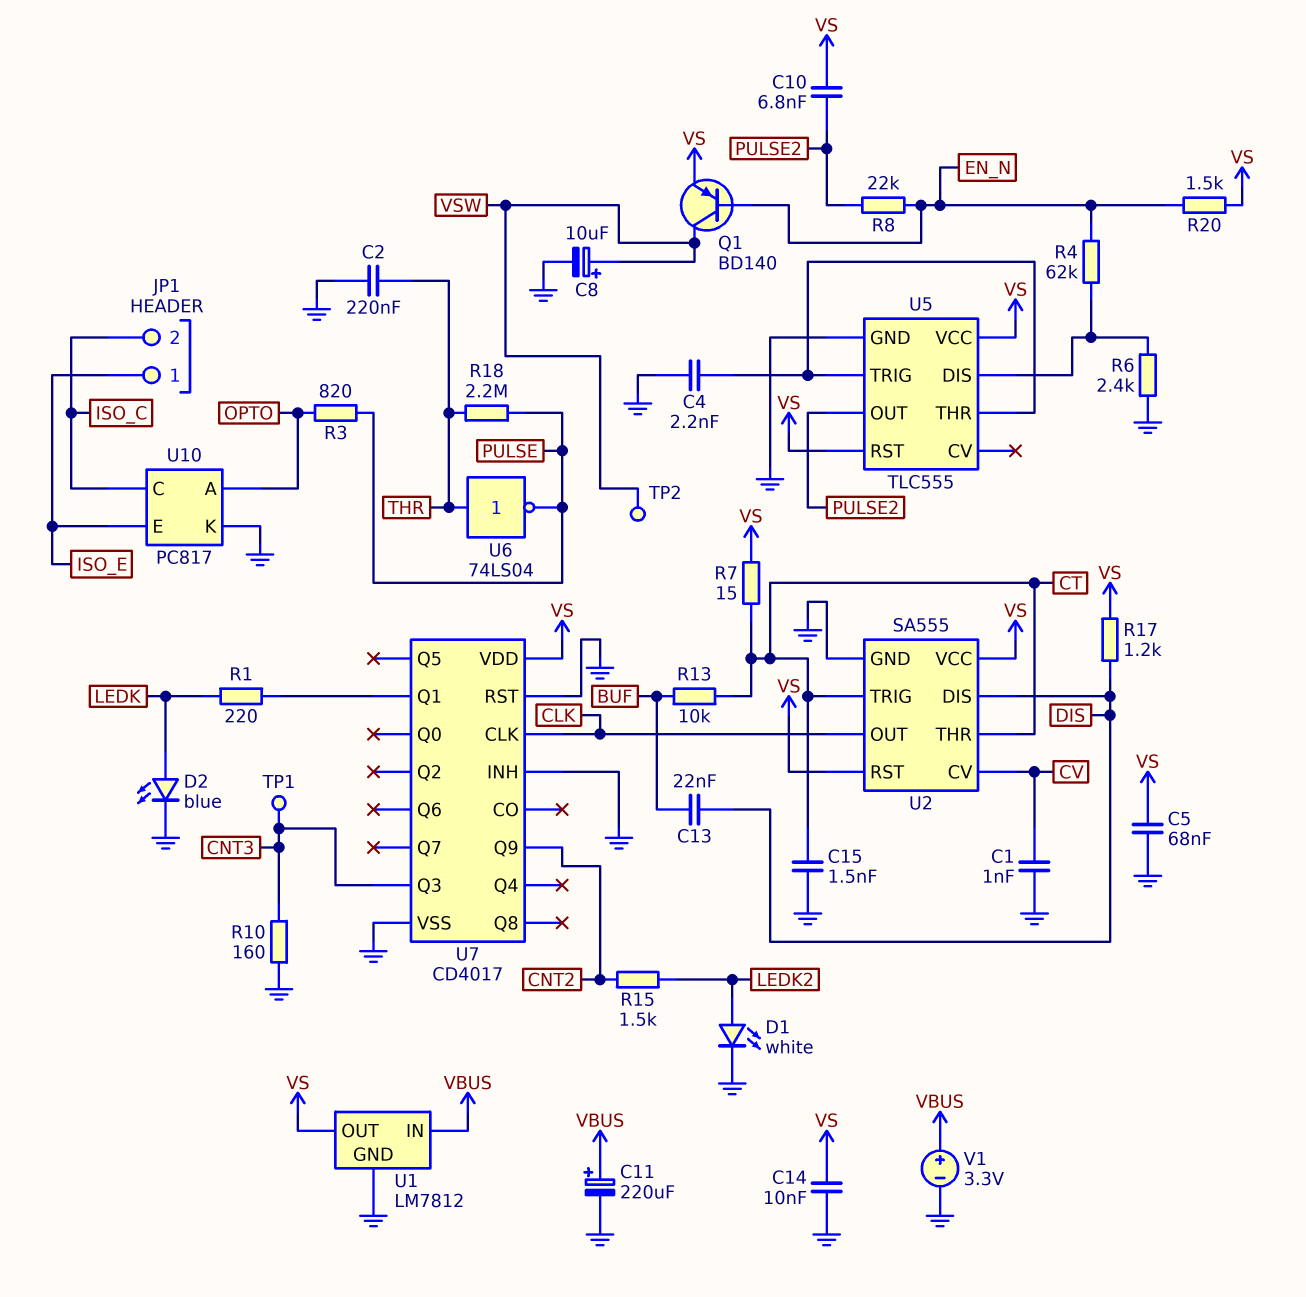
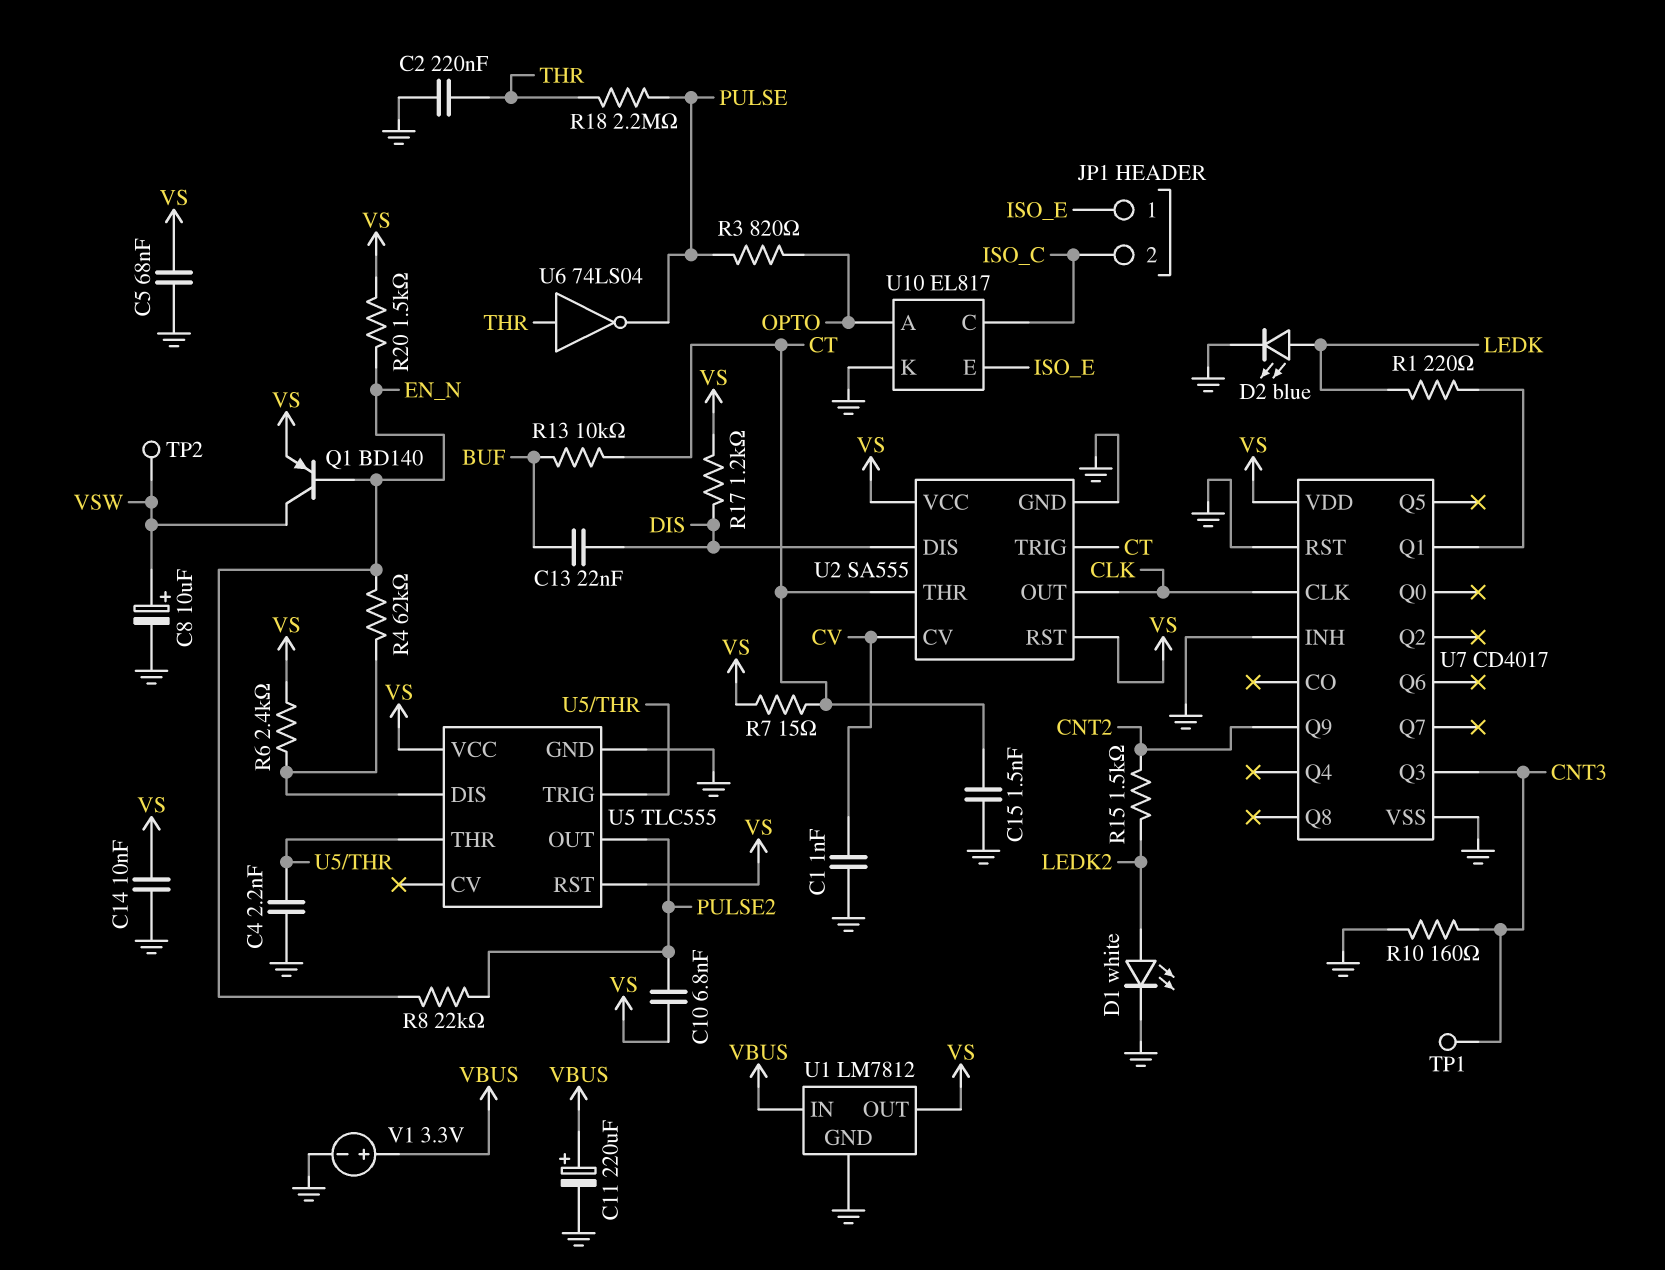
R6: 2.4k (GND, U5/DIS) -> 2.4k (U5/DIS, VS)
U10: PC817 -> EL817

